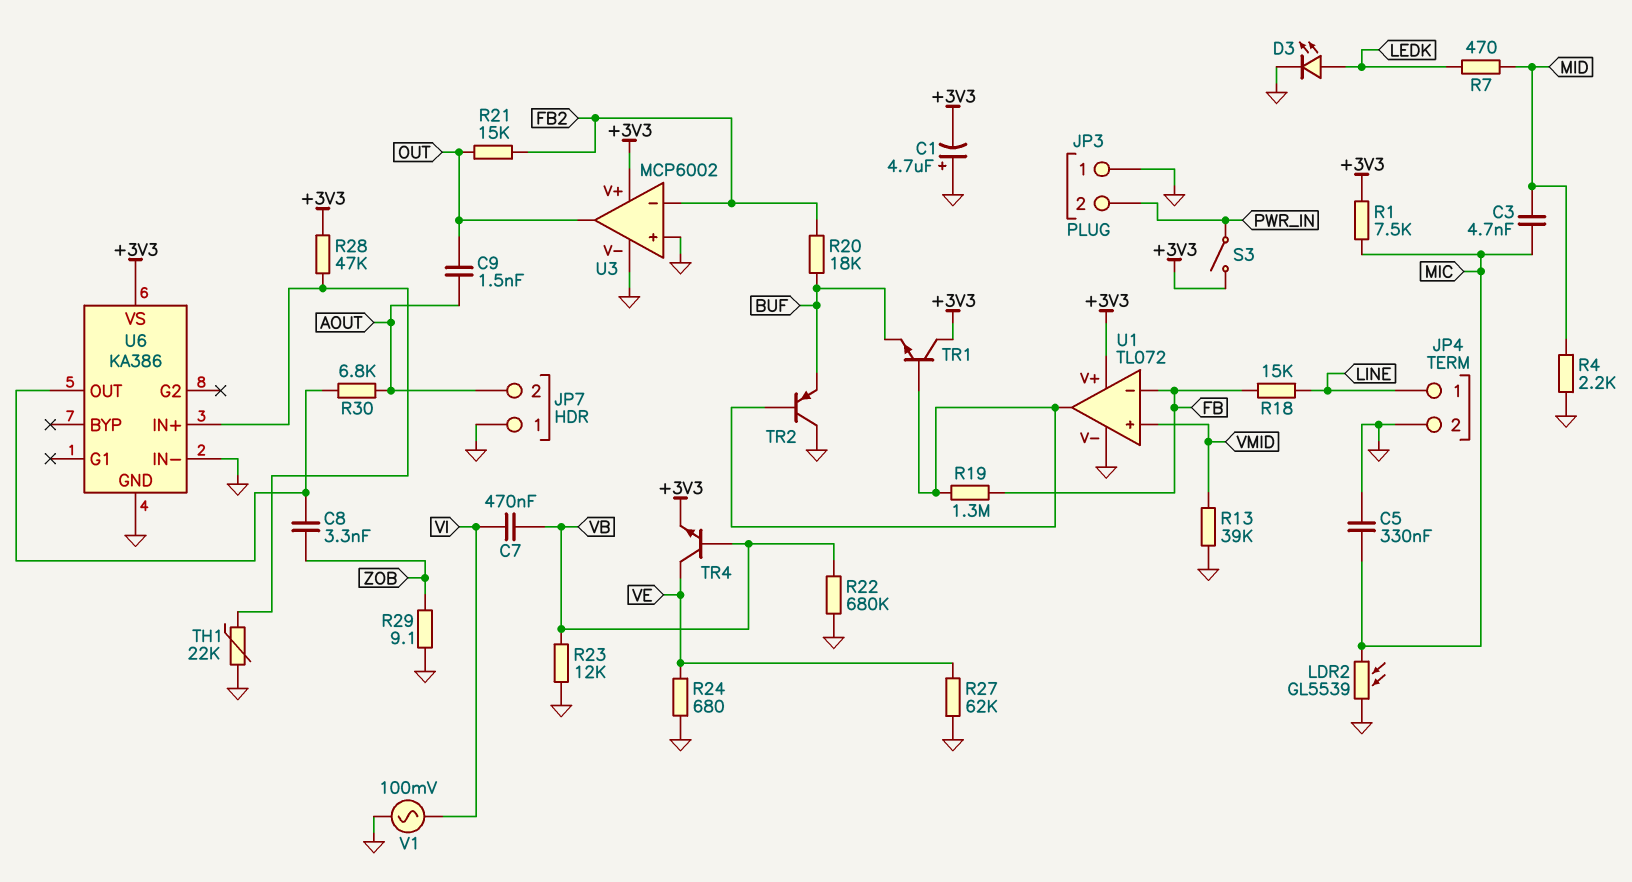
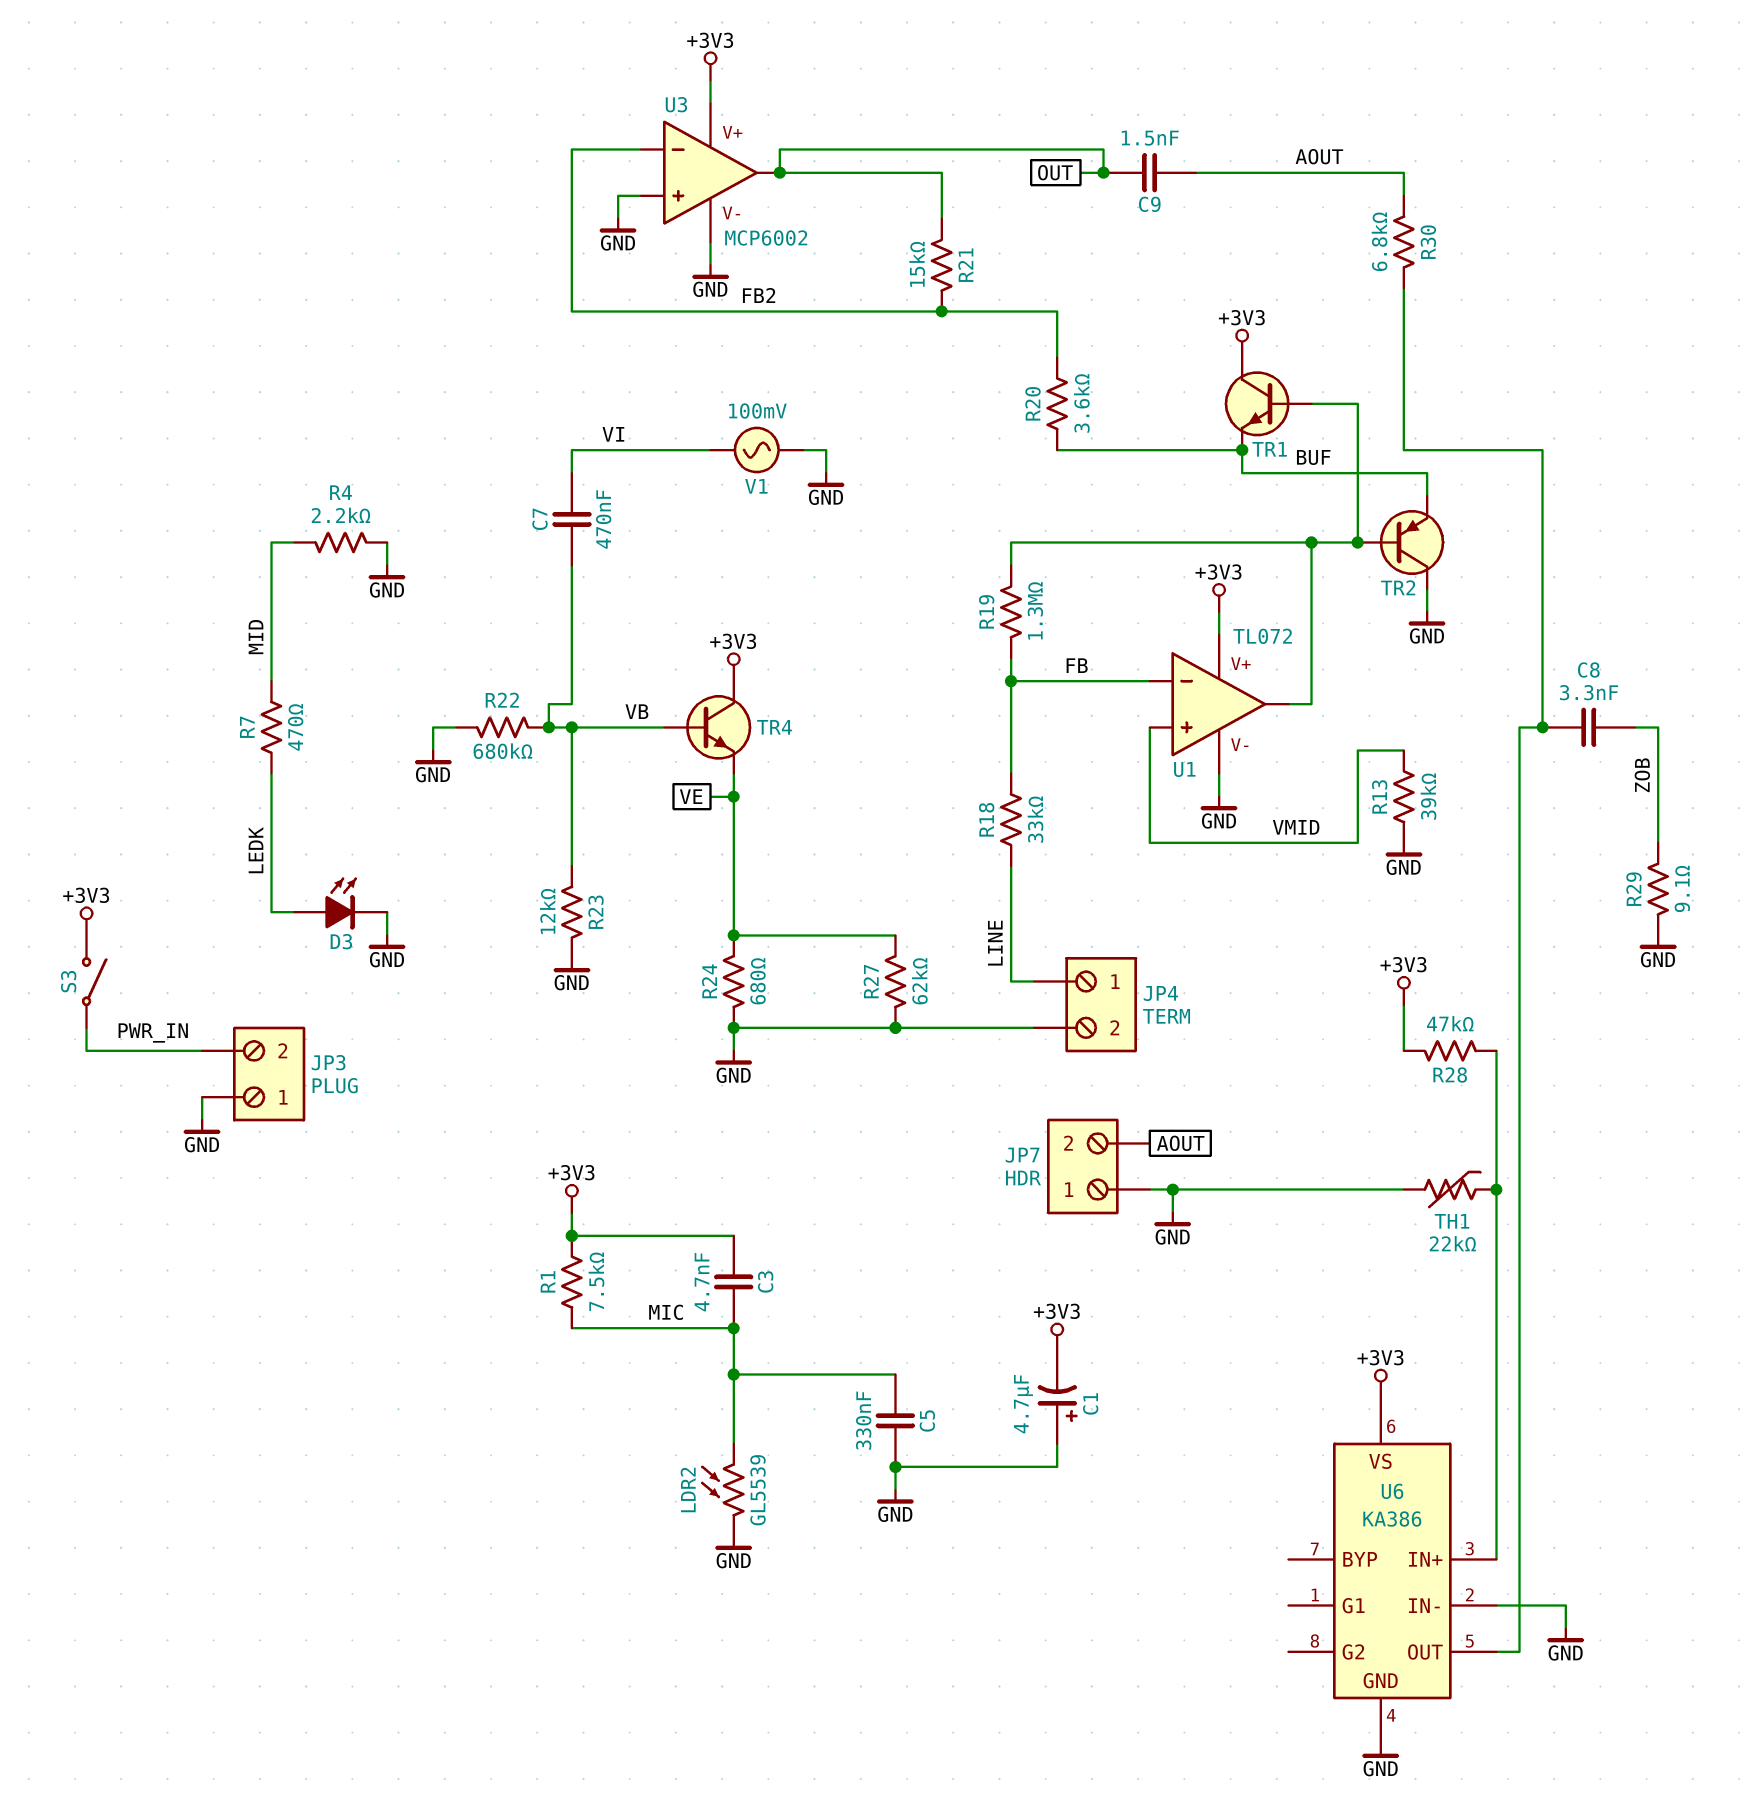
C3: 4.7nF (MIC, MID) -> 4.7nF (+3V3, MIC)
R18: 15k (FB, LINE) -> 33k (FB, LINE)
R20: 18k (BUF, FB2) -> 3.6k (BUF, FB2)
TR4: NPN (B VB, C VE, E +3V3) -> NPN (B VB, C +3V3, E VE)

